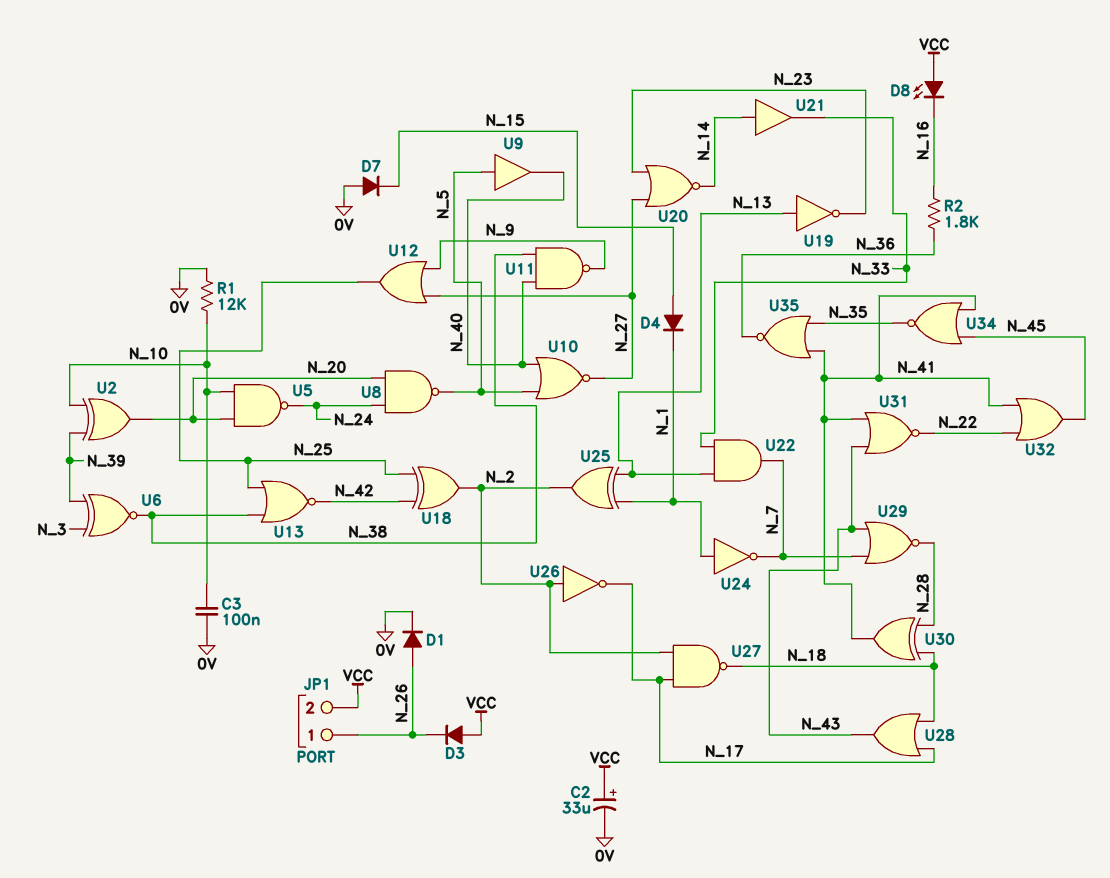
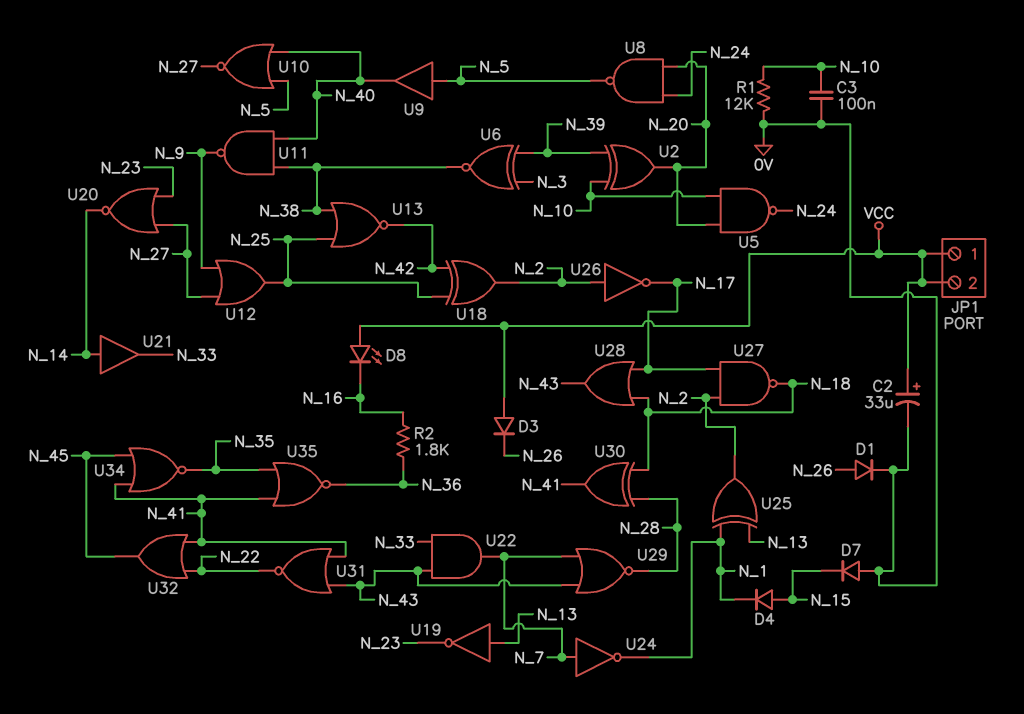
JP1 pin 1: N_26 -> VCC
U22: AND (in N_13, in N_33, out N_7) -> AND (in N_33, in N_43, out N_7)
U24: NOT (in N_1, out N_7) -> NOT (in N_7, out N_1)

